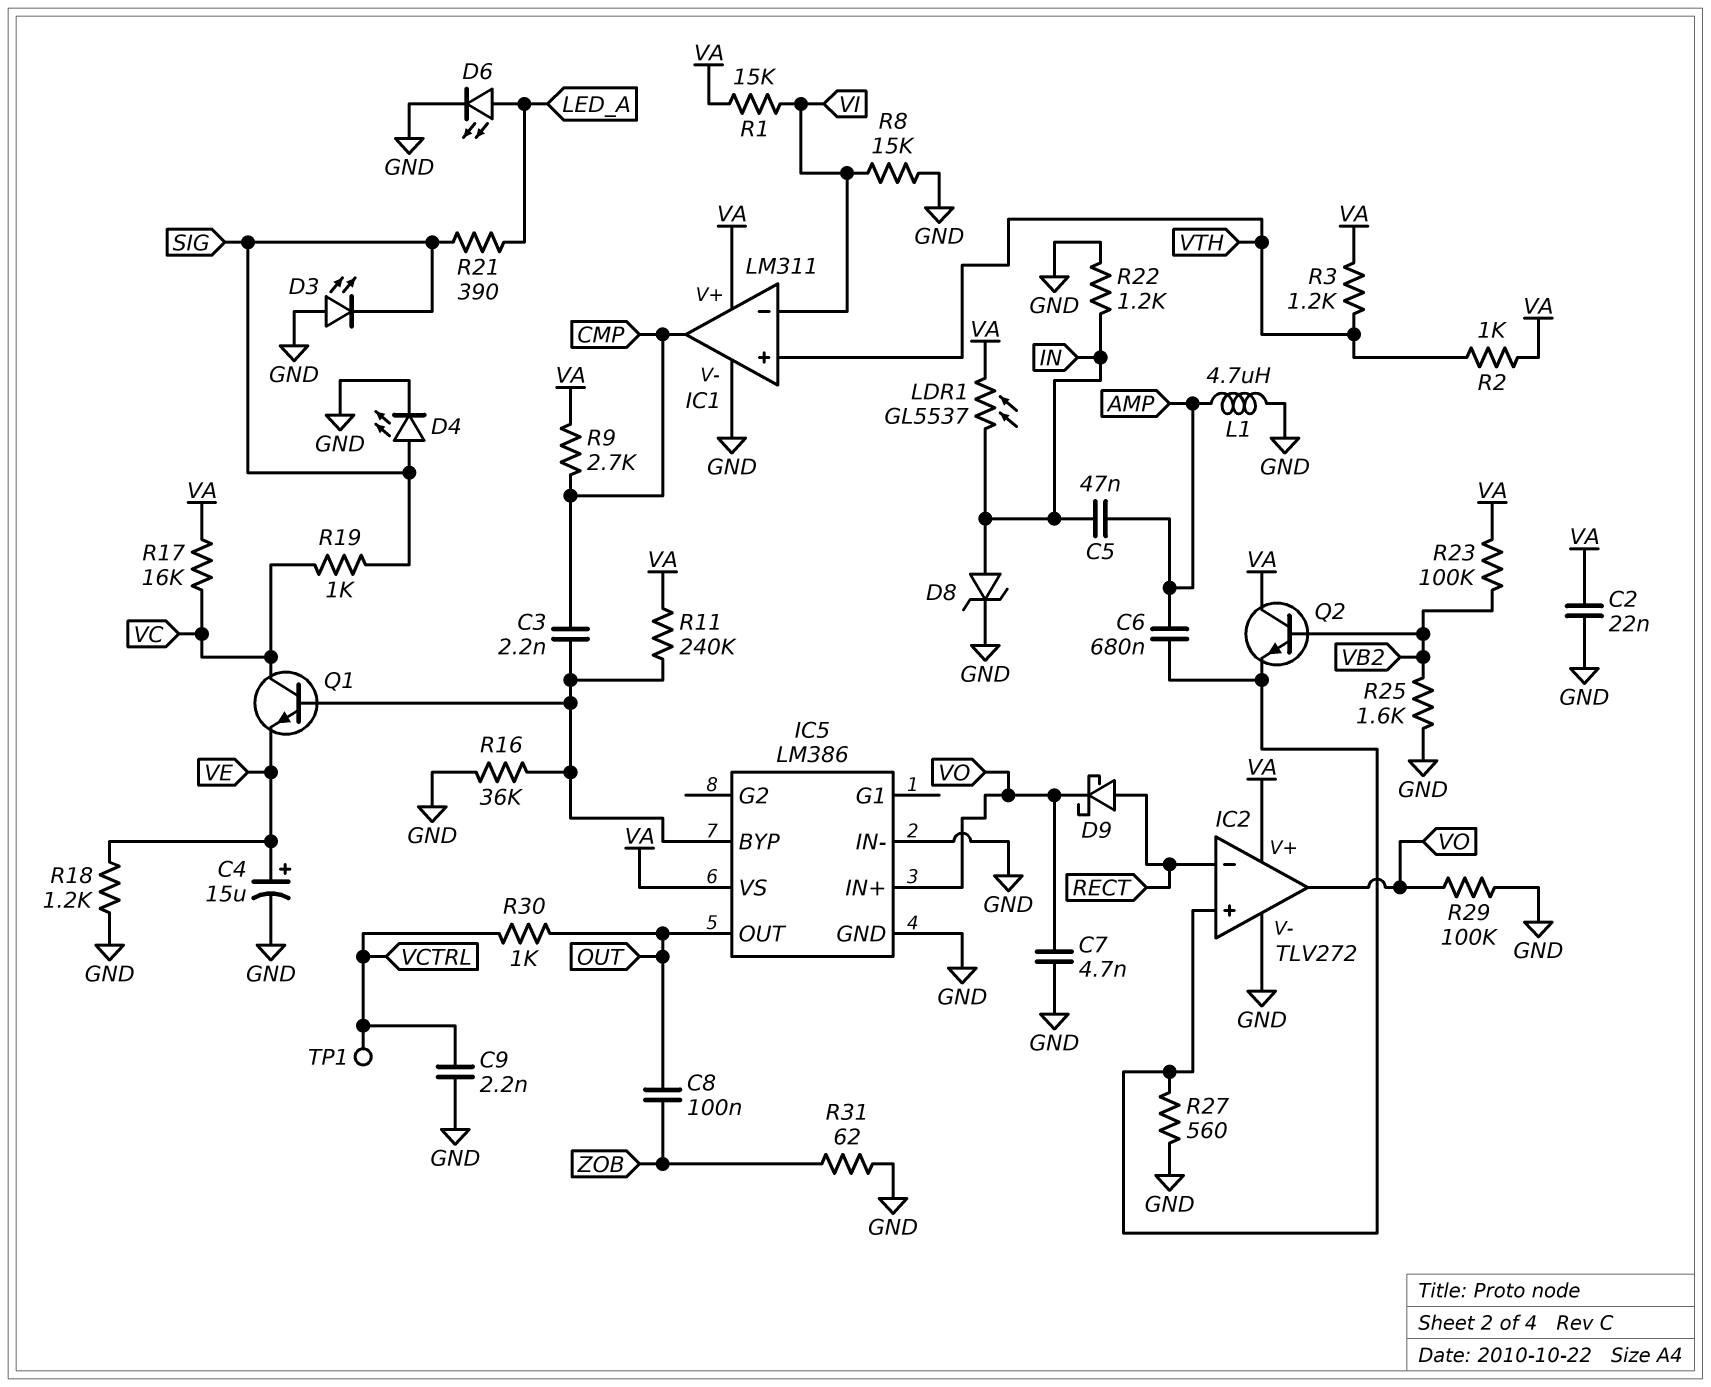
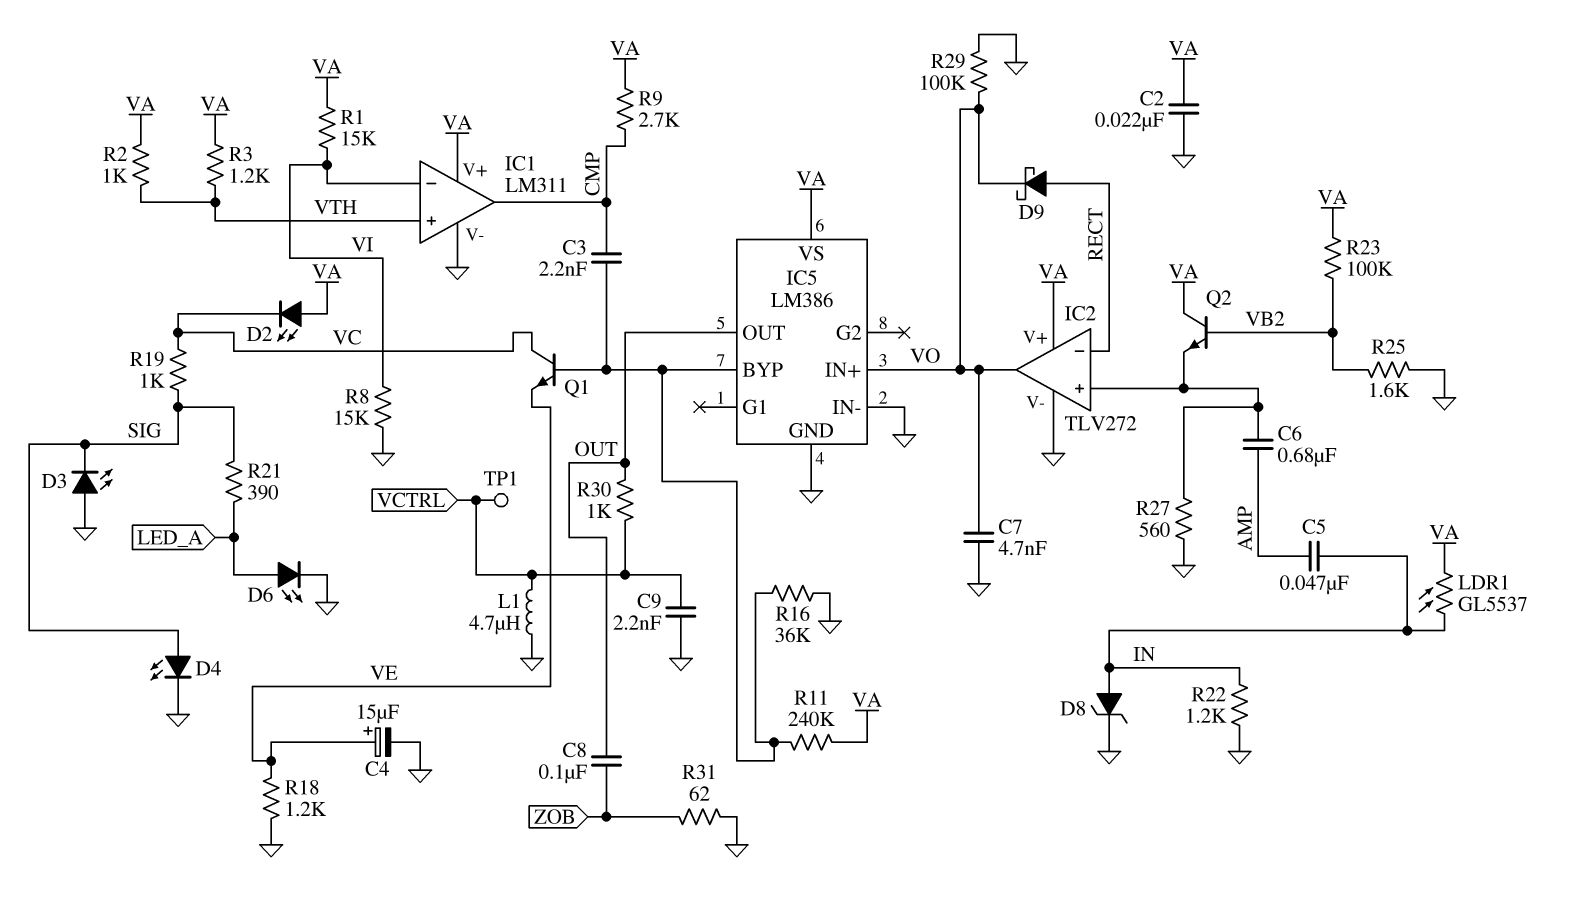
D2: none -> LED (A VA, K VC)
L1: 4.7uH (AMP, GND) -> 4.7uH (GND, VCTRL)
R17: 16k (VA, VC) -> none

